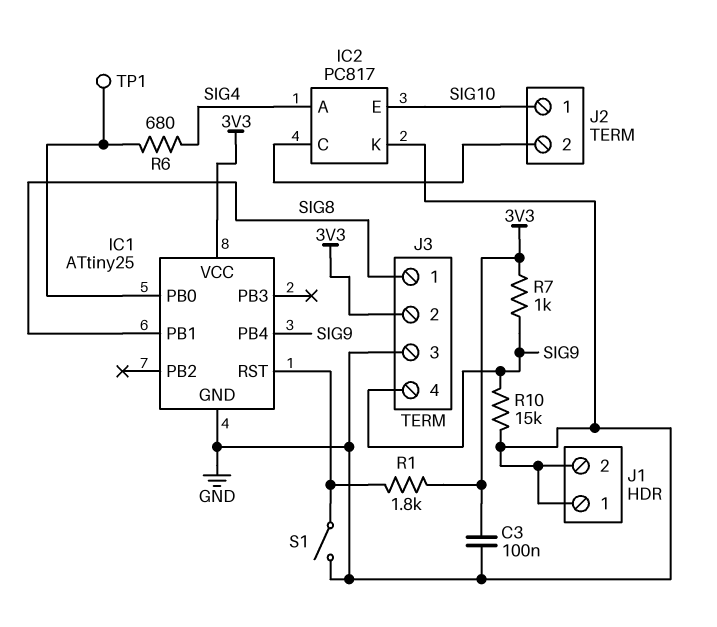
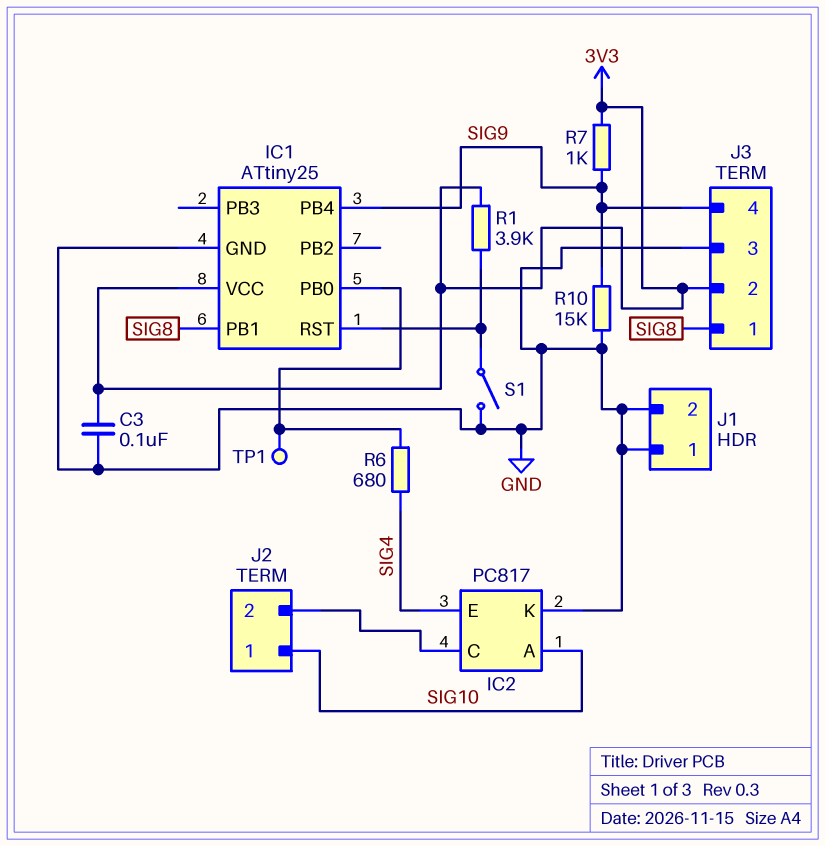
IC2 pin A: SIG4 -> SIG10
IC2 pin E: SIG10 -> SIG4
R1: 1.8k (3V3, IC1/RST) -> 3.9k (3V3, IC1/RST)

